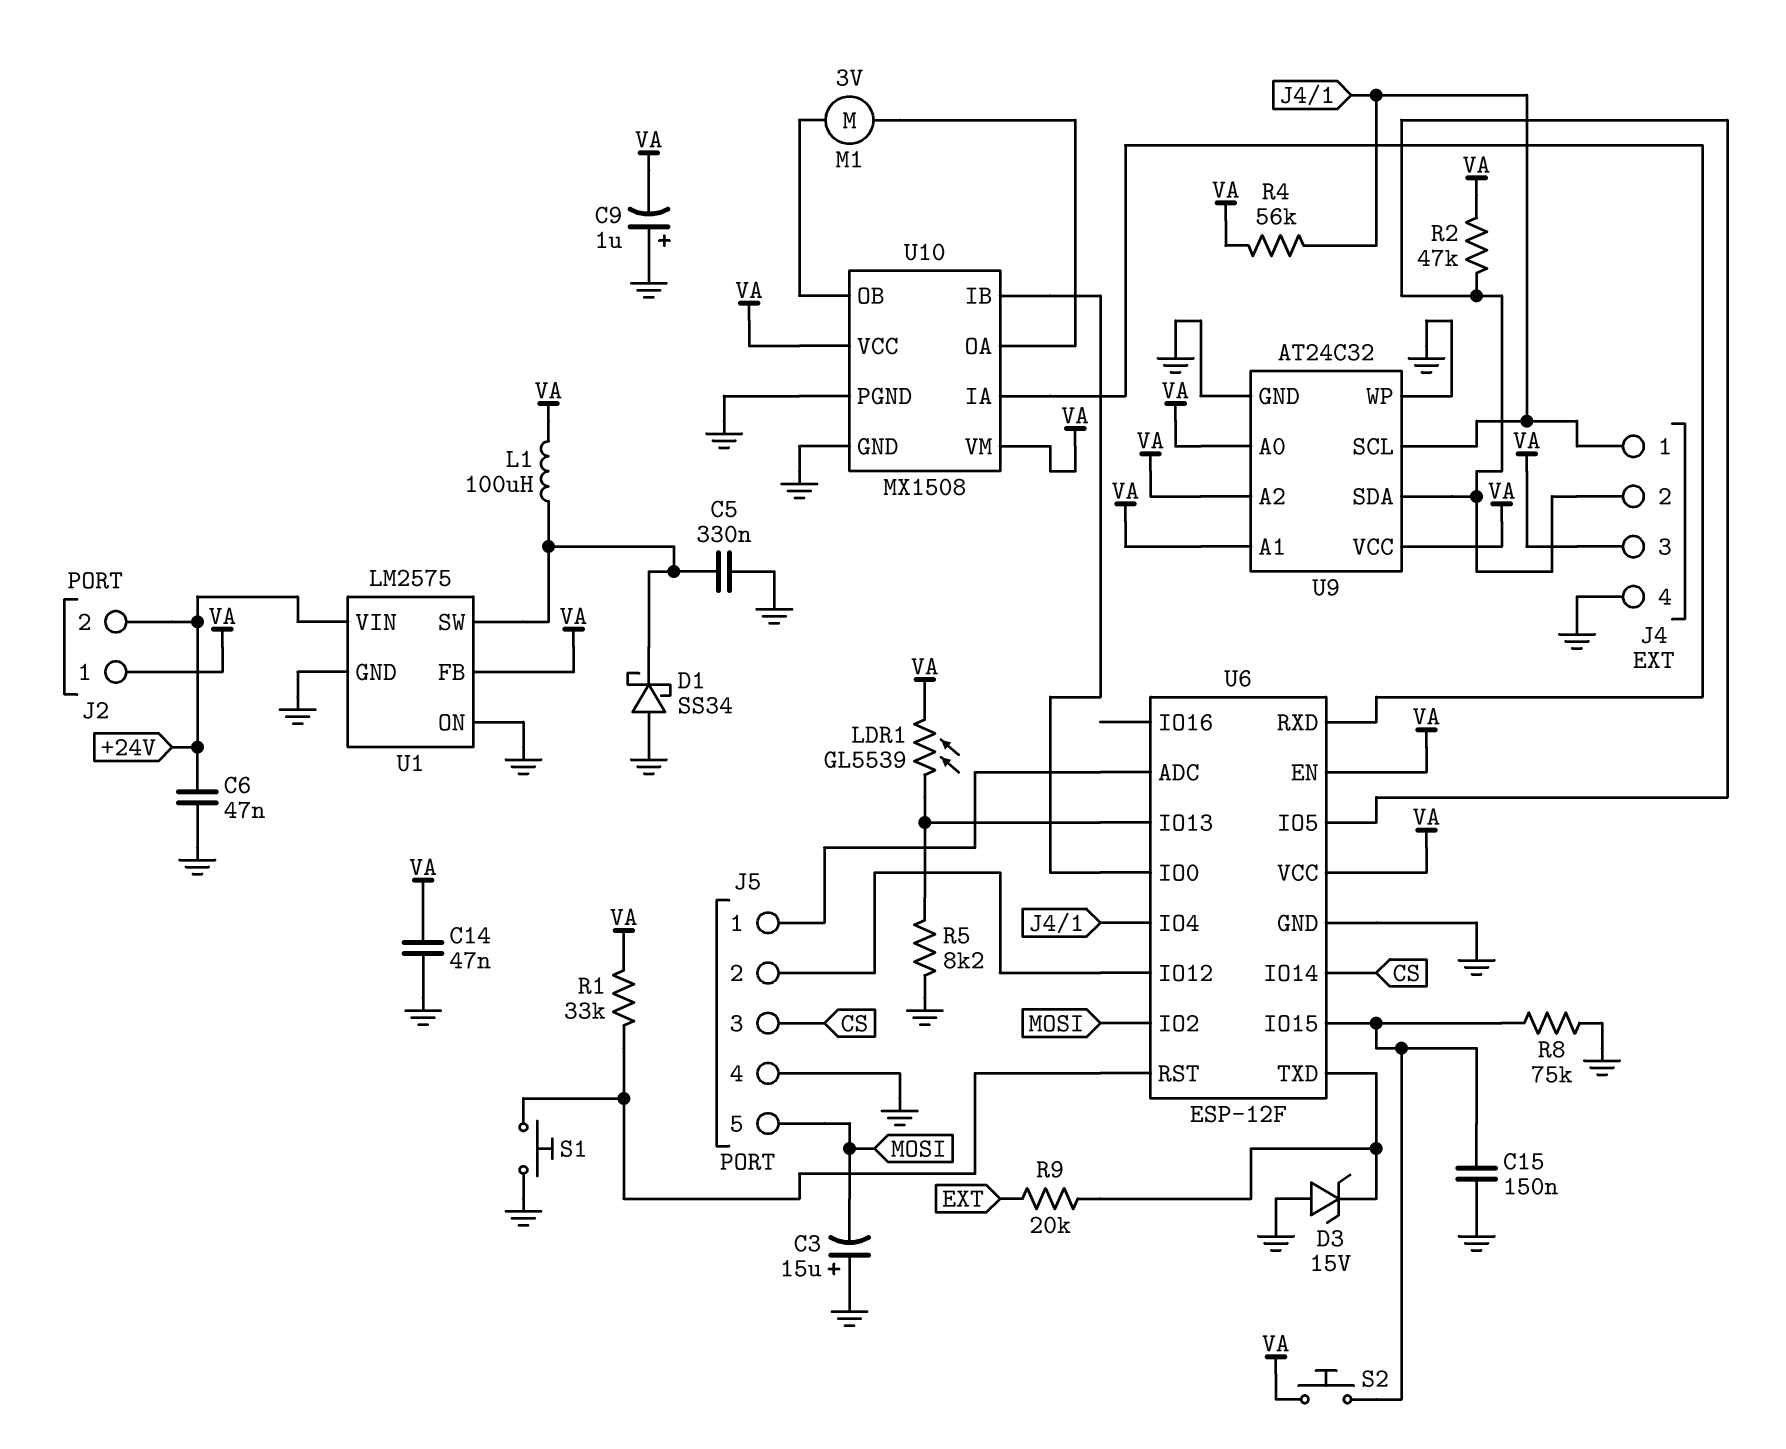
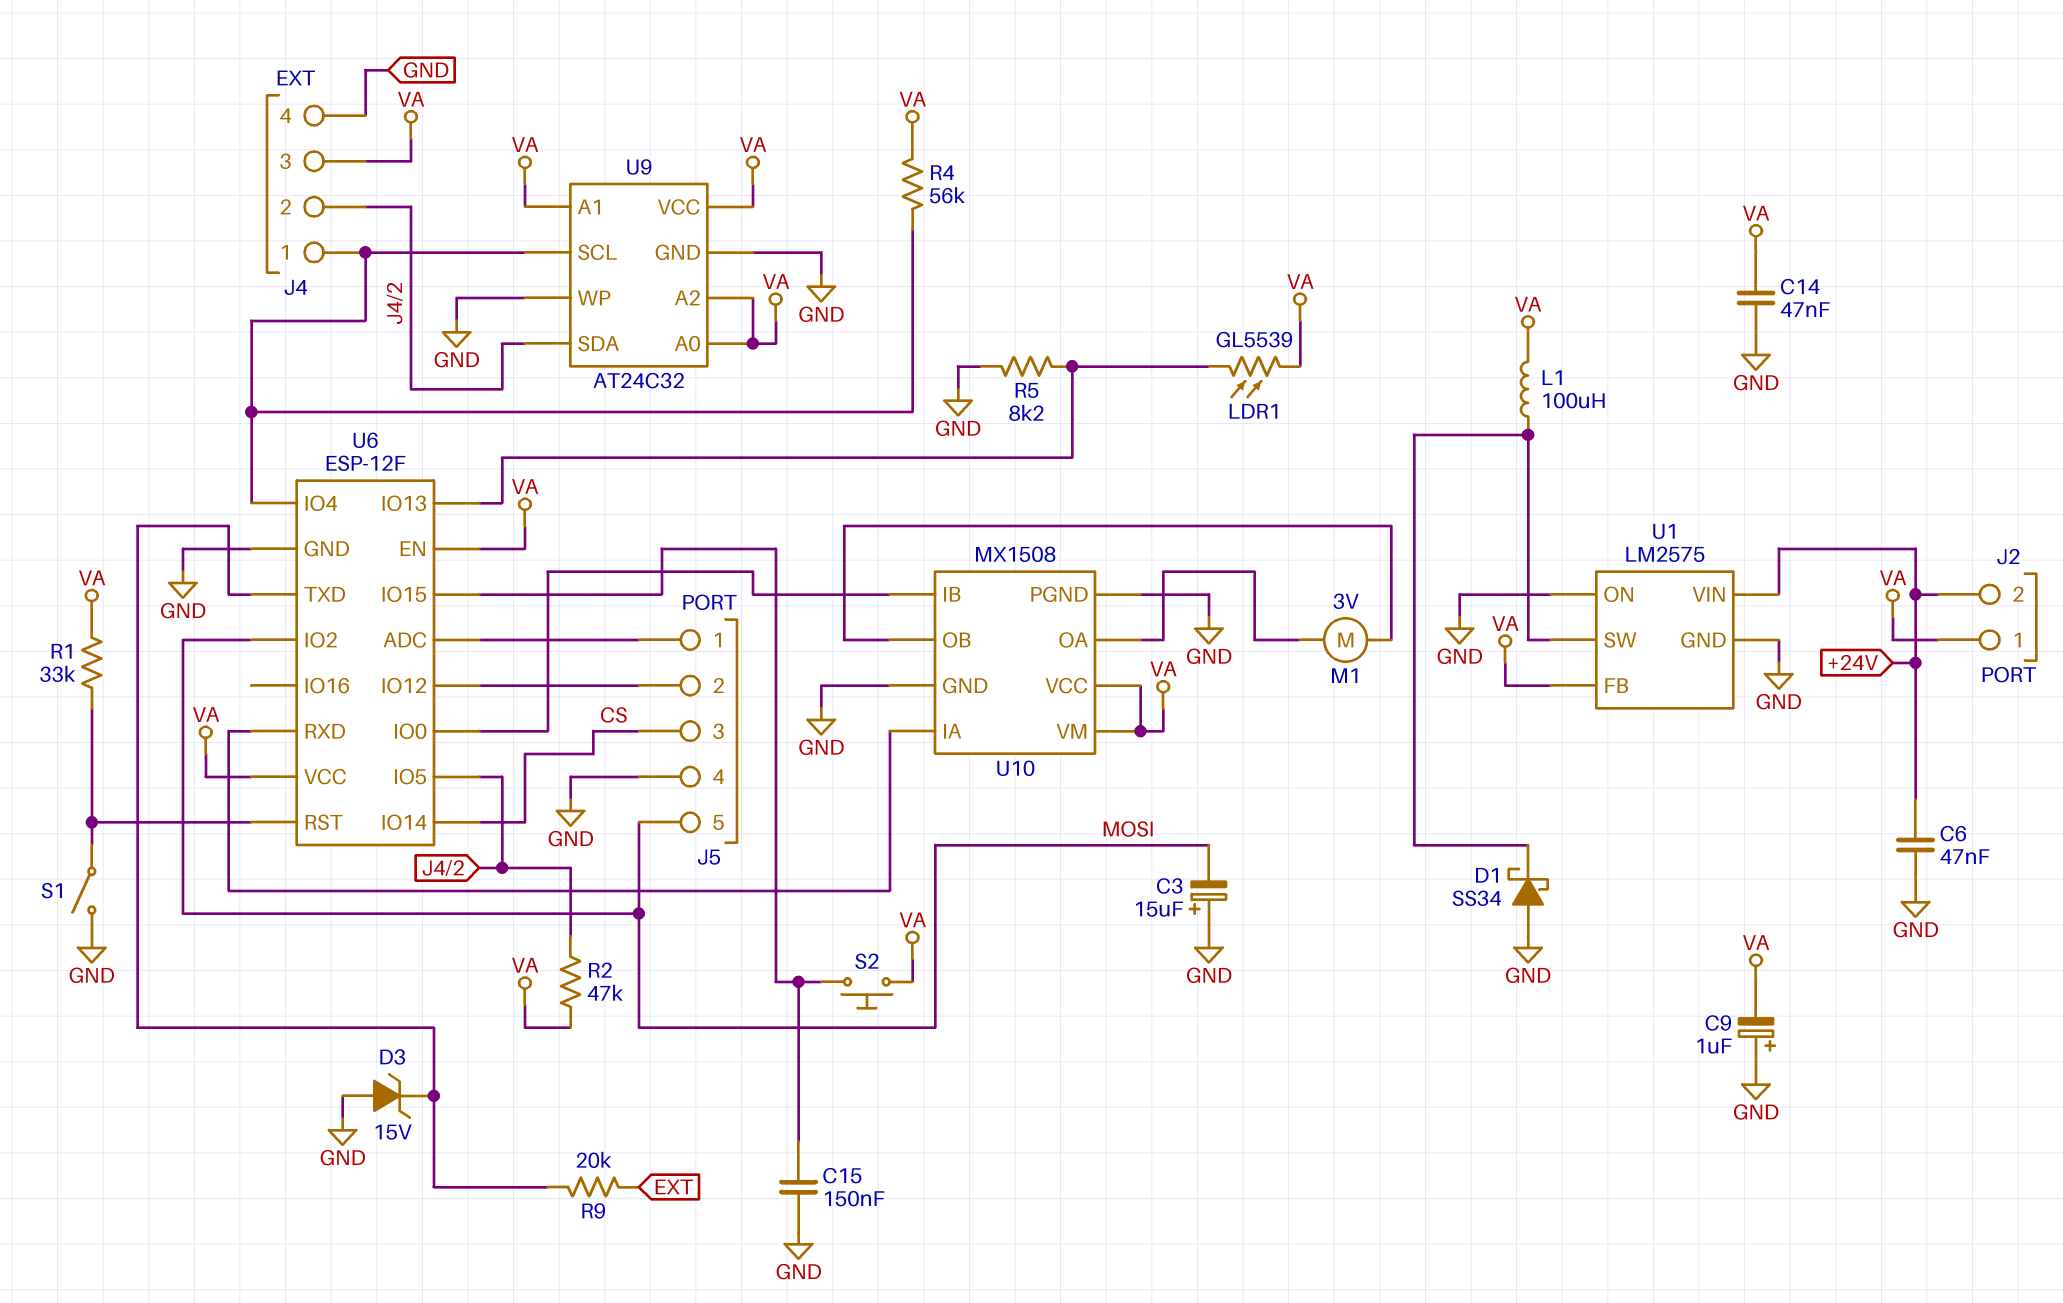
C5: 330nF (GND, U1/SW) -> none
R8: 75k (GND, U6/IO15) -> none
S1: button (GND, U6/RST) -> switch (GND, U6/RST)

